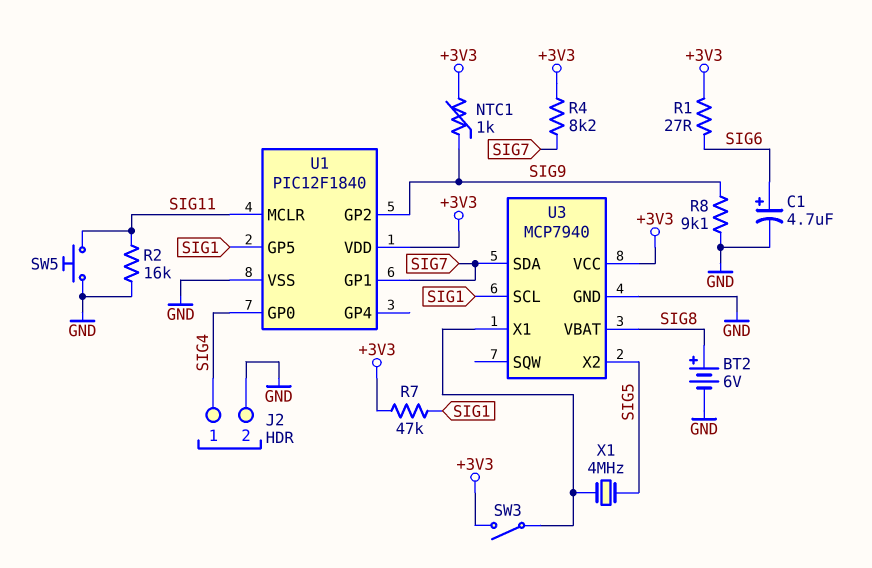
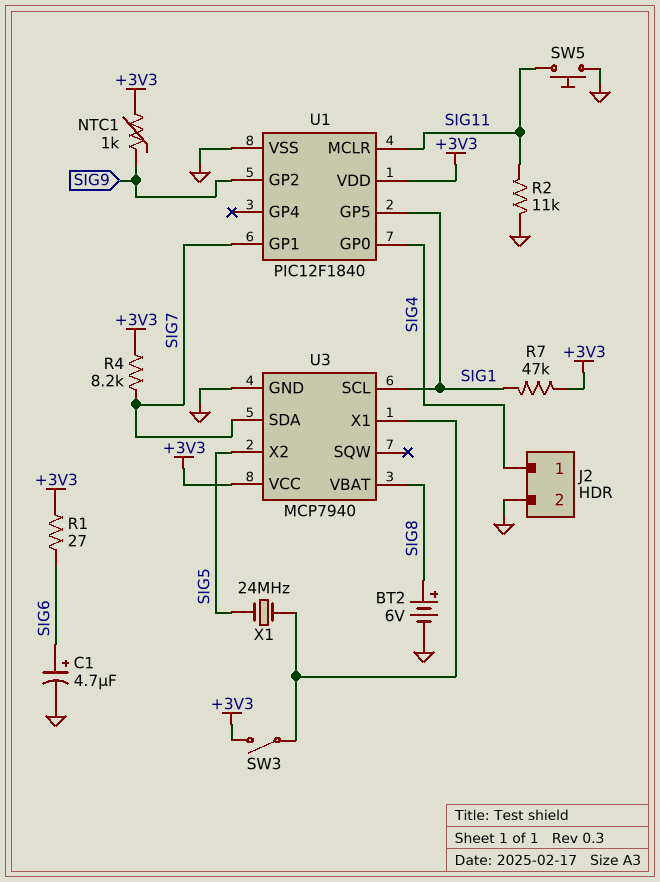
R2: 16k (GND, SIG11) -> 11k (GND, SIG11)
R8: 9.1k (GND, SIG9) -> none
X1: 4MHz (SIG5, U3/X1) -> 24MHz (SIG5, U3/X1)

